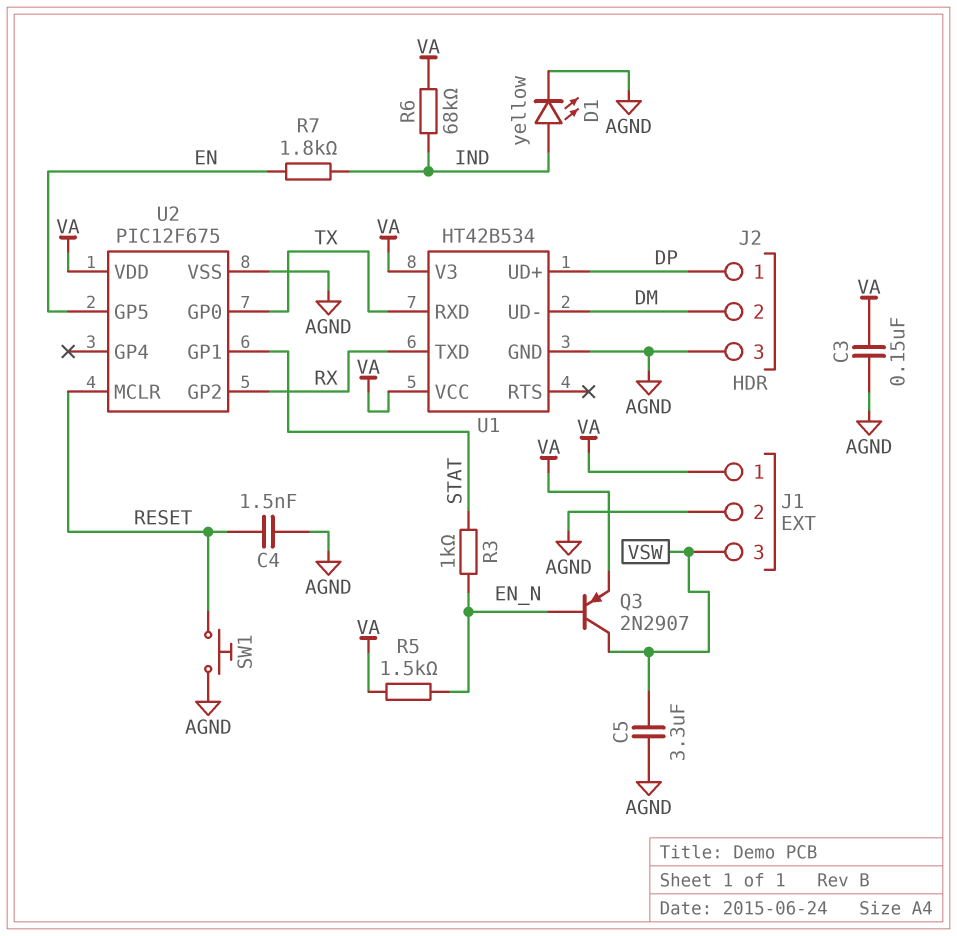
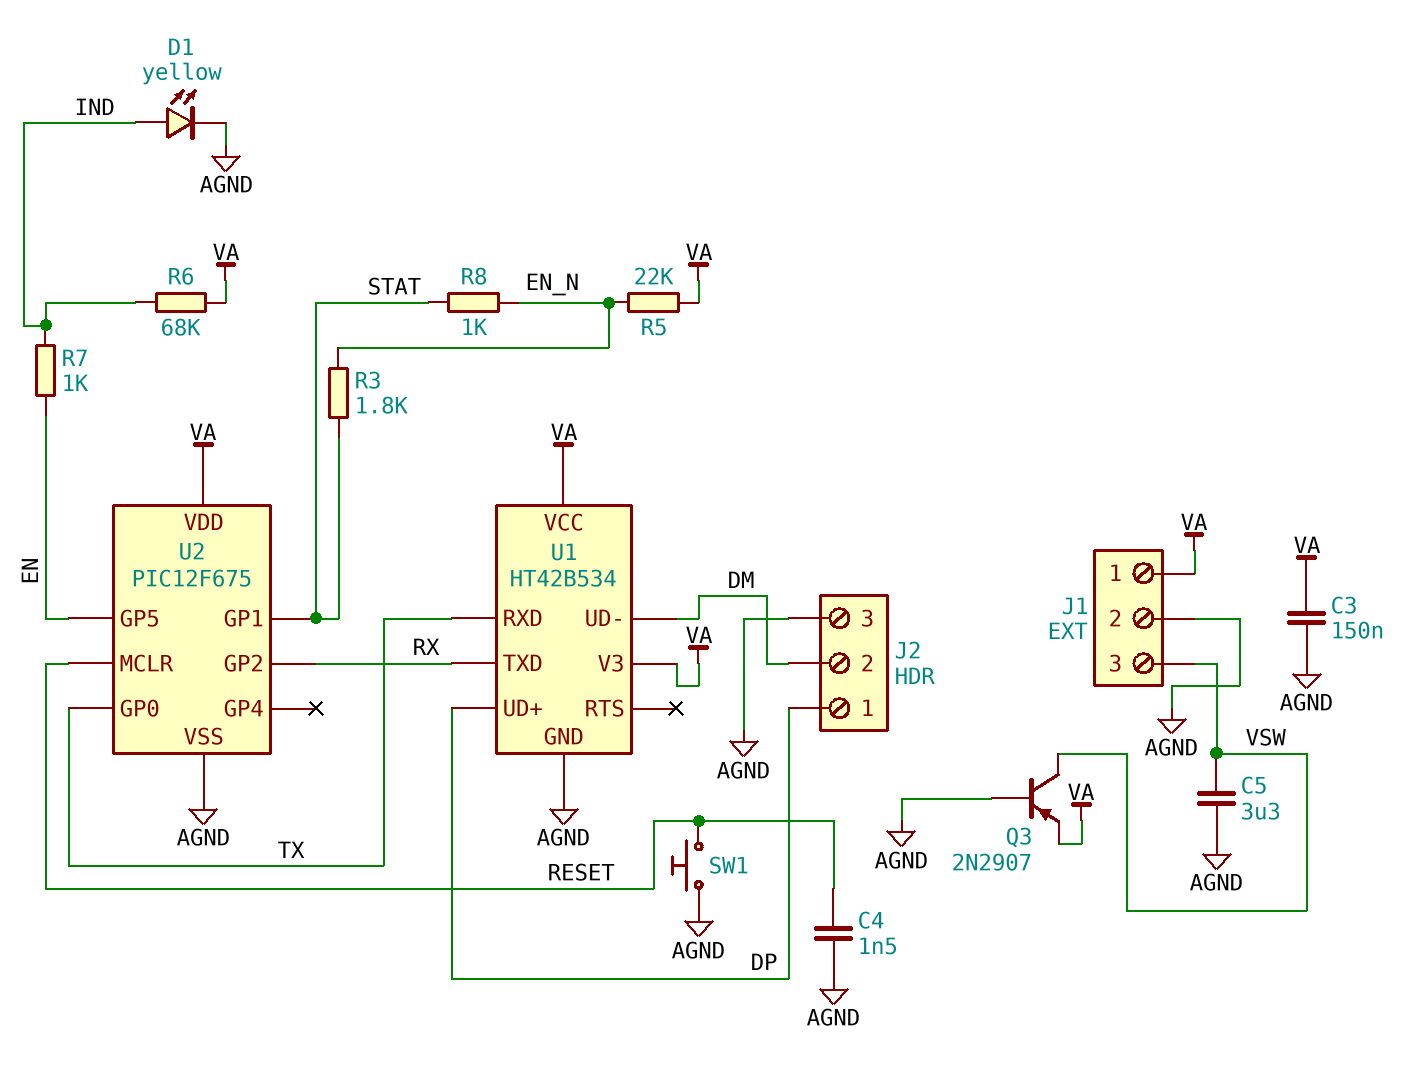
Q3: PNP 2N2907 (B EN_N, C VSW, E VA) -> PNP 2N2907 (B AGND, C VSW, E VA)
R3: 1k (EN_N, STAT) -> 1.8k (EN_N, STAT)
R5: 1.5k (EN_N, VA) -> 22k (EN_N, VA)
R7: 1.8k (EN, IND) -> 1k (EN, IND)
R8: none -> 1k (EN_N, STAT)

